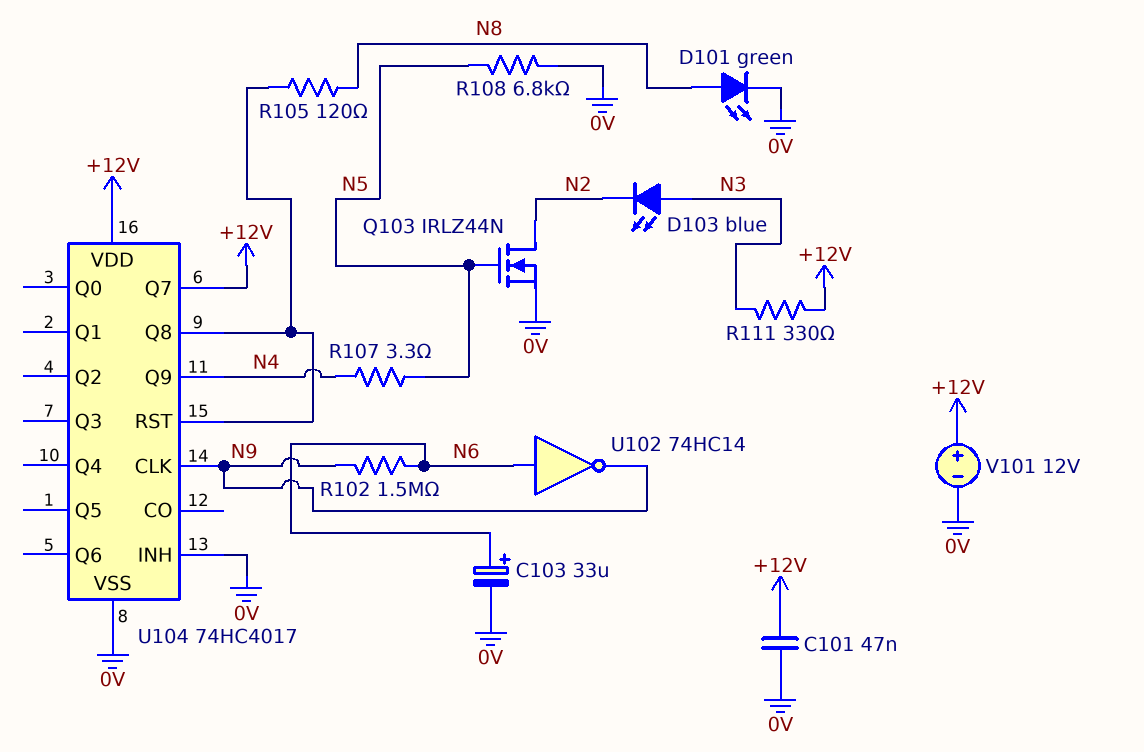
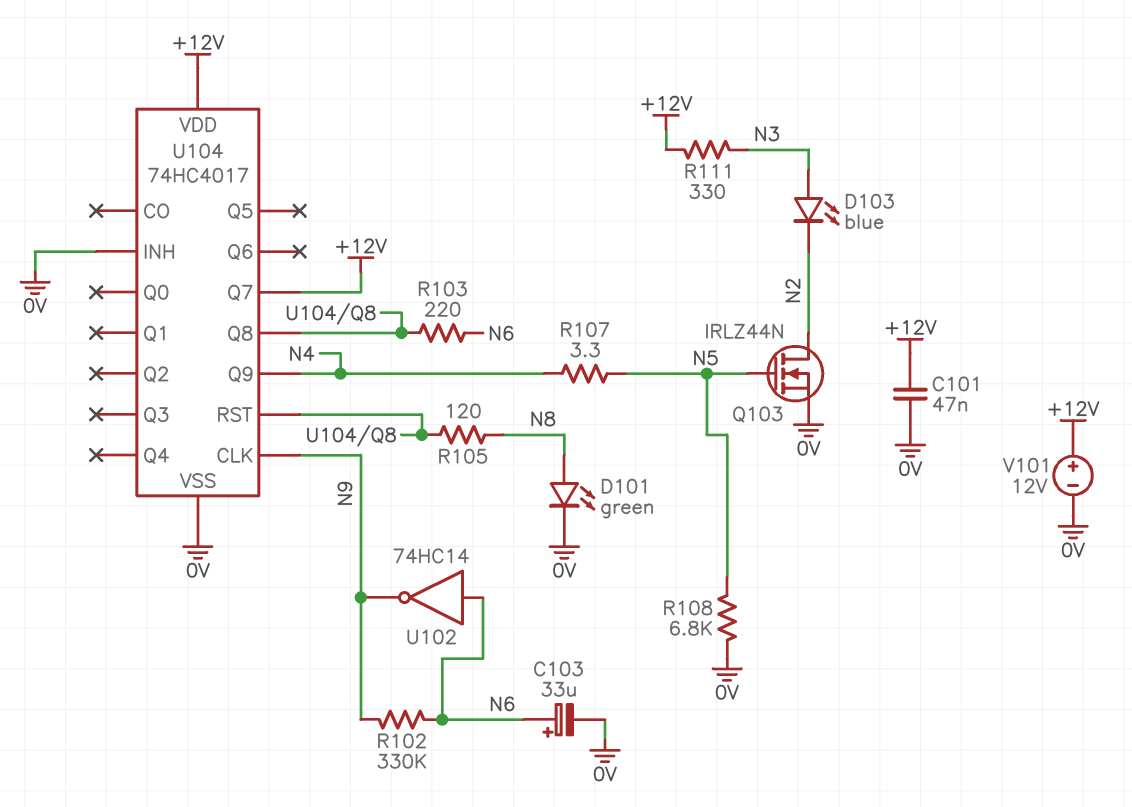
R102: 1.5M (N6, N9) -> 330k (N6, N9)
R103: none -> 220 (N6, U104/Q8)

